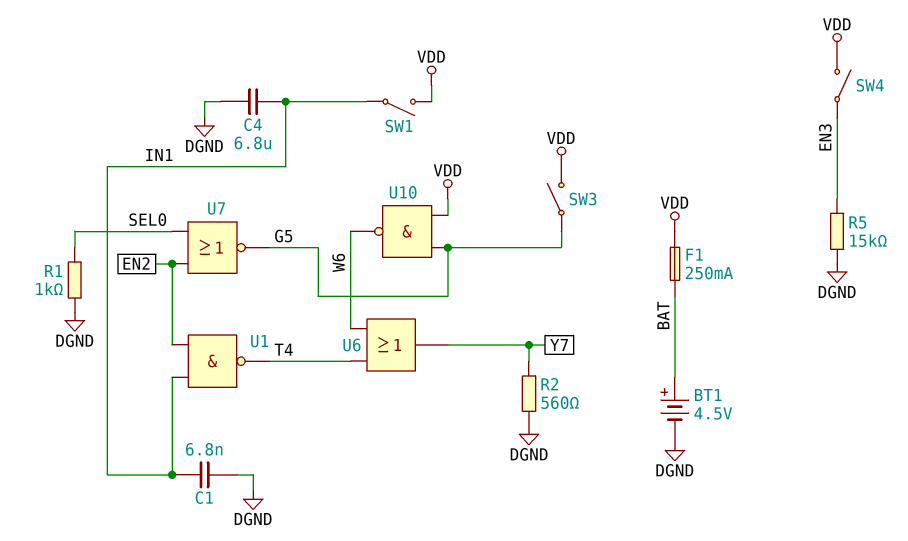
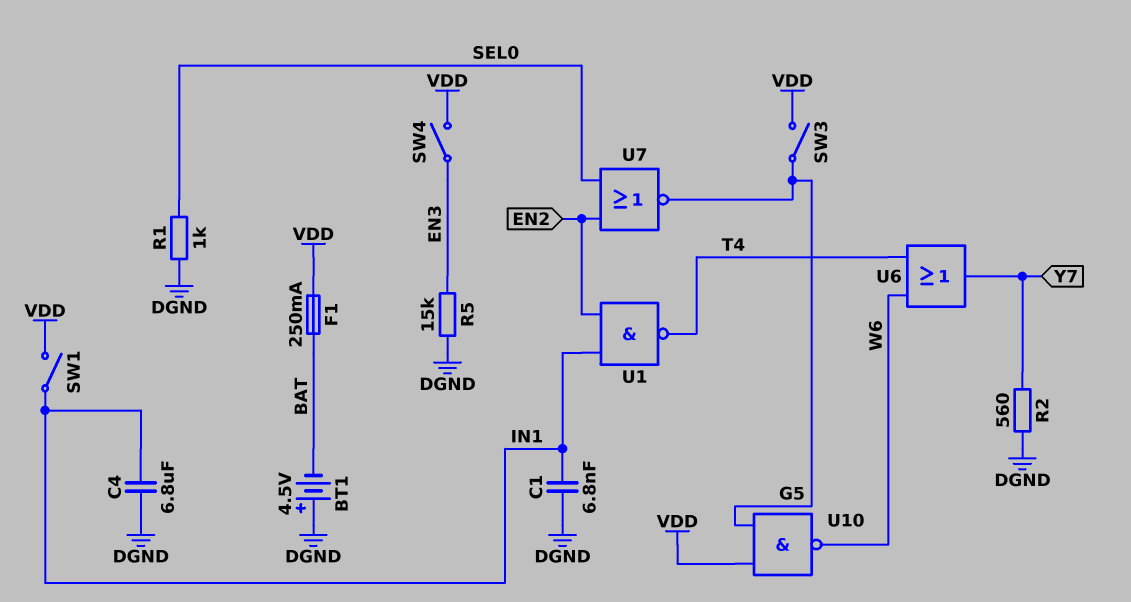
BT1: 4.5V (plus BAT, minus DGND) -> 4.5V (plus DGND, minus BAT)

